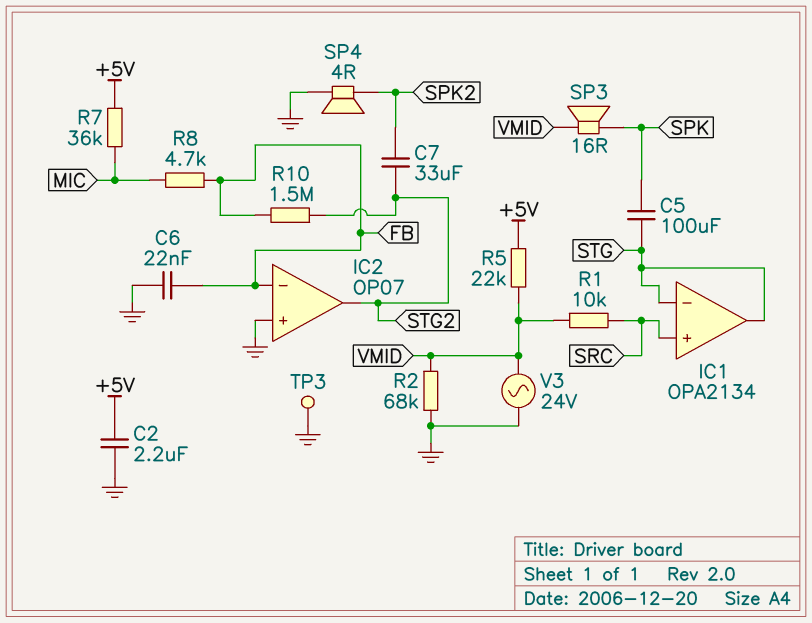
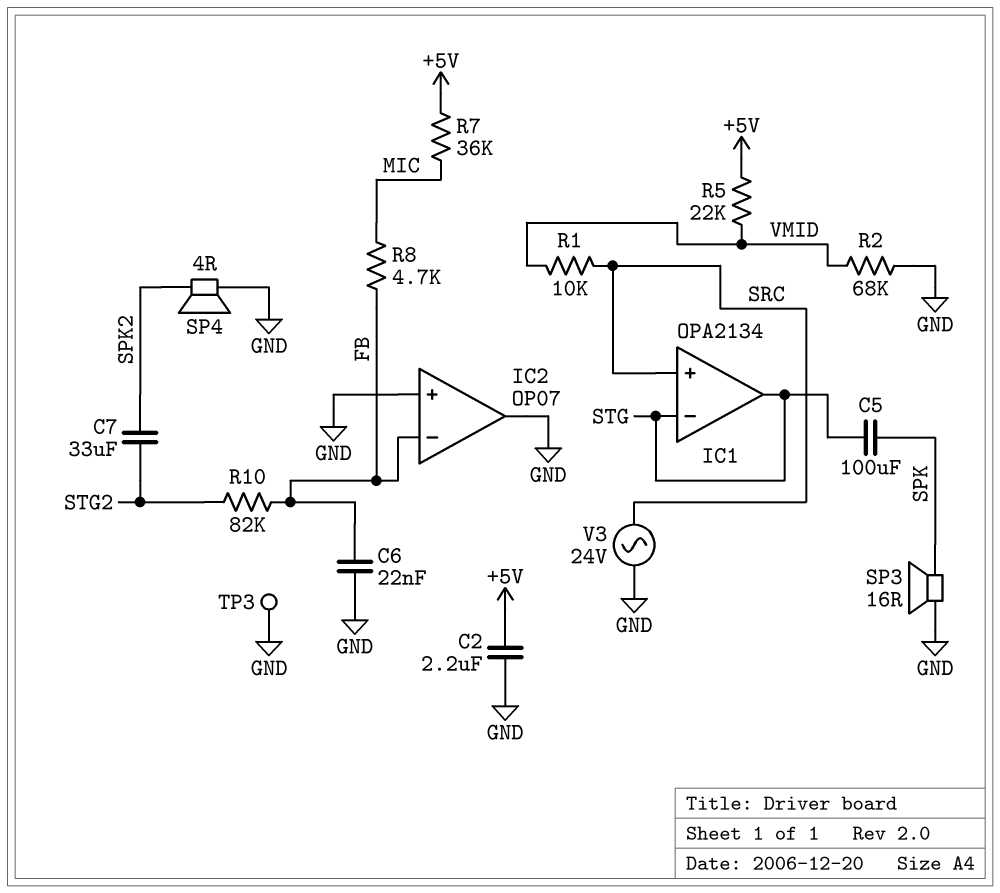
IC2 pin out: STG2 -> GND
R10: 1.5M (FB, STG2) -> 82k (FB, STG2)
SP3: speaker 16R (SPK, VMID) -> speaker 16R (GND, SPK)
V3: AC 24V (GND, VMID) -> AC 24V (GND, SRC)

